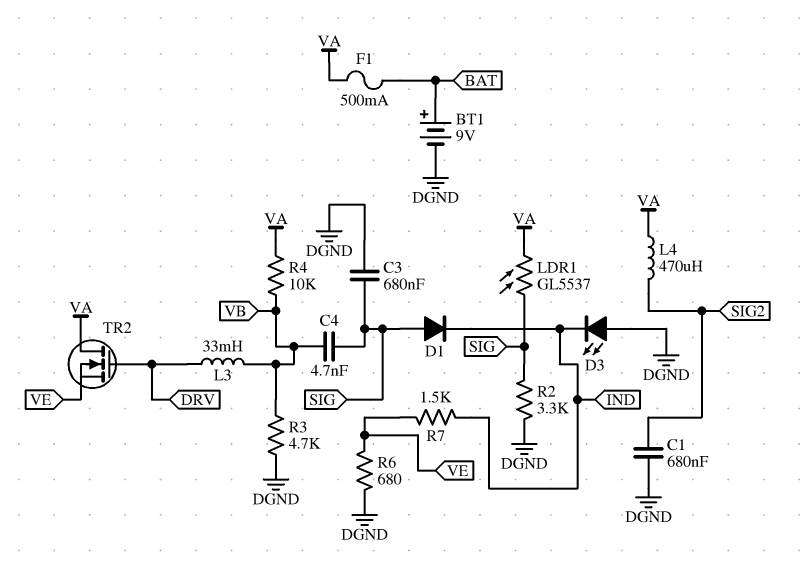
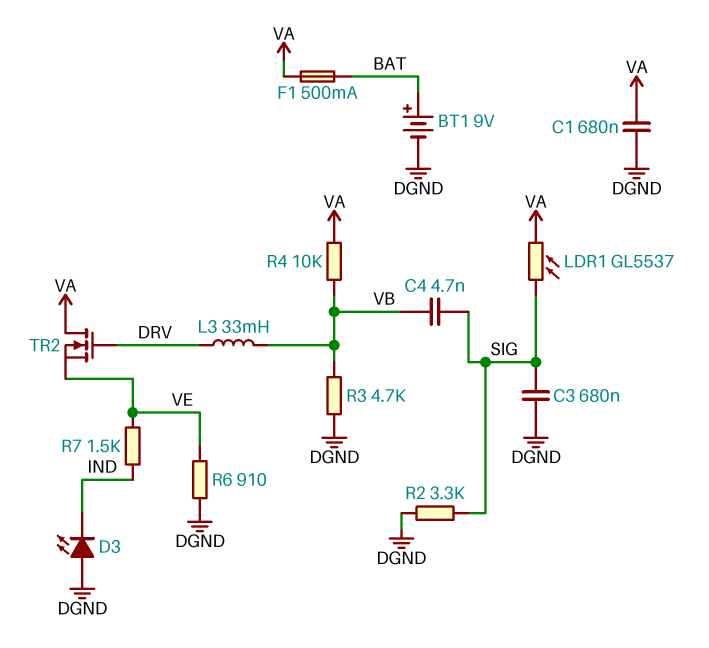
C1: 680nF (DGND, SIG2) -> 680nF (DGND, VA)
D1: diode (A SIG, K IND) -> none
L4: 470uH (SIG2, VA) -> none
R6: 680 (DGND, VE) -> 910 (DGND, VE)

